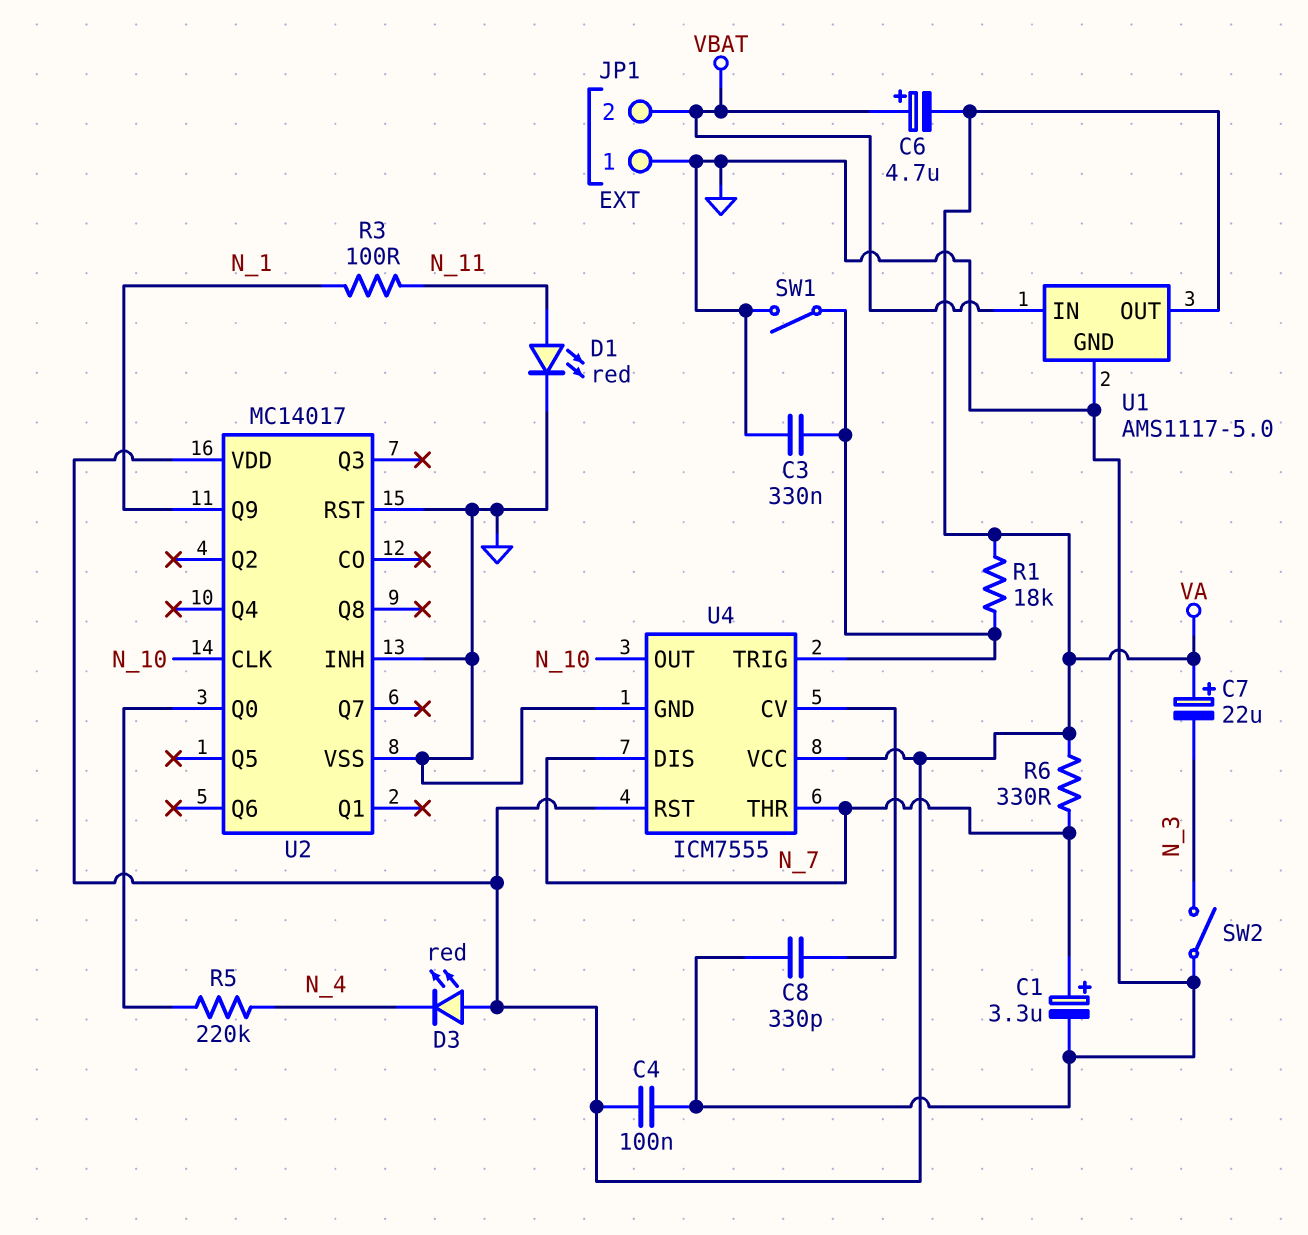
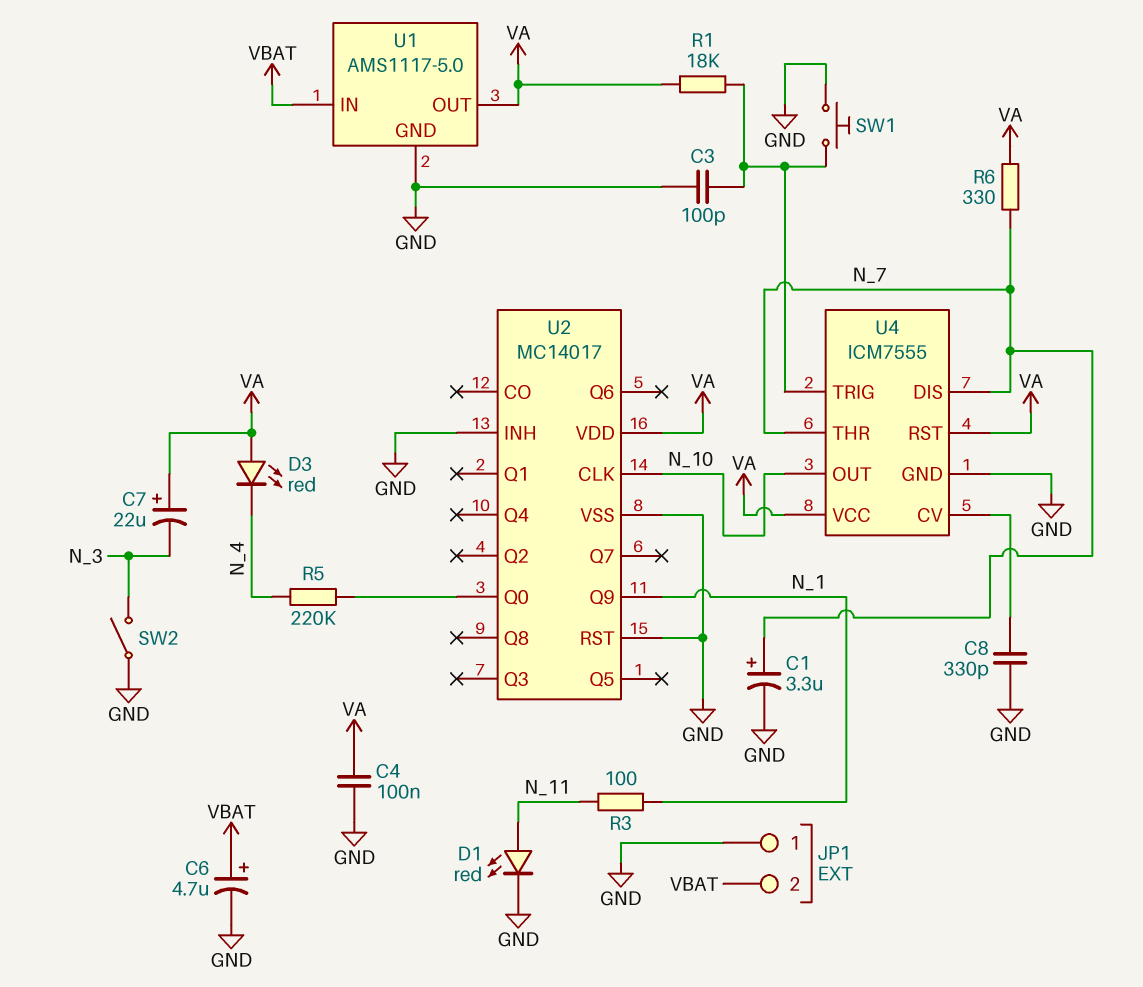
C3: 330nF (GND, U4/TRIG) -> 100pF (GND, U4/TRIG)
C6: 4.7uF (plus VBAT, minus VA) -> 4.7uF (plus VBAT, minus GND)
SW1: switch (GND, U4/TRIG) -> button (GND, U4/TRIG)

